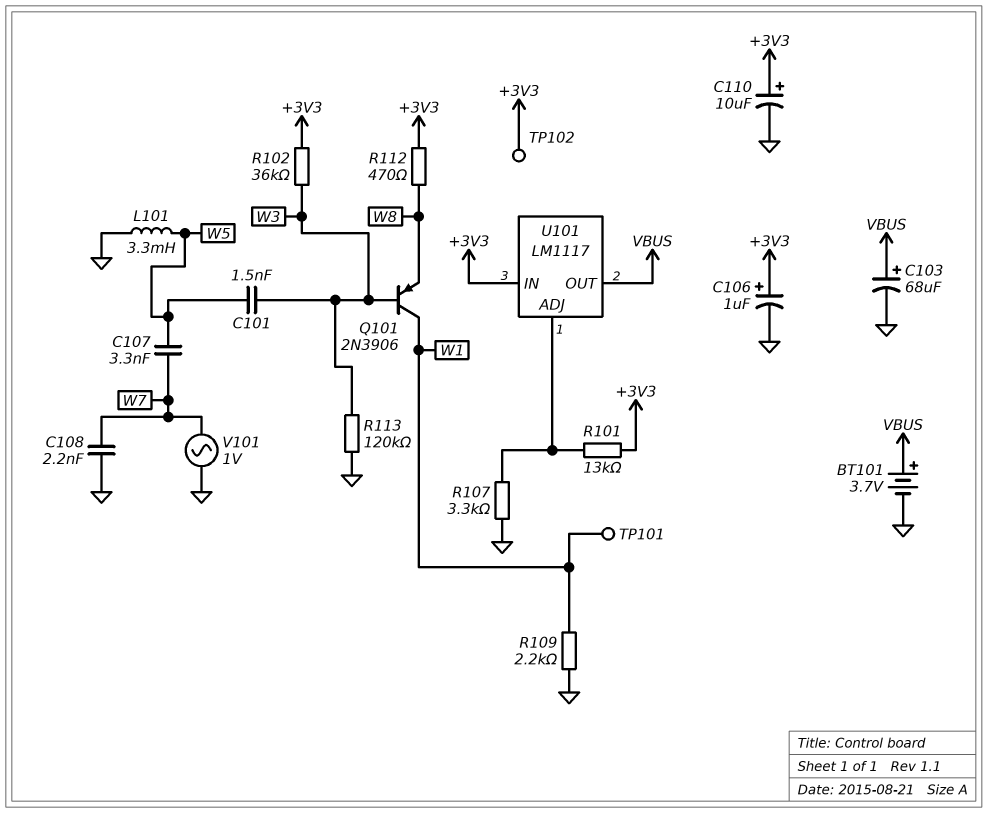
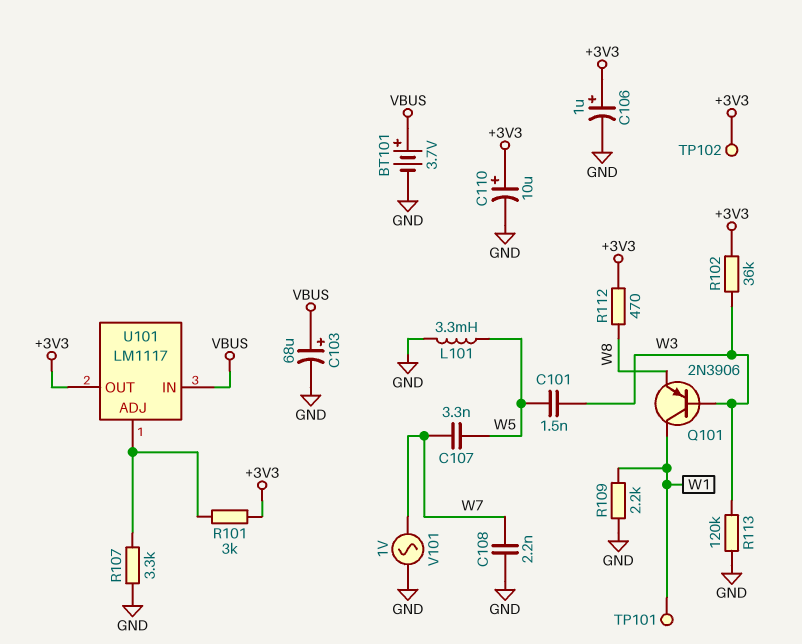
R101: 13k (+3V3, U101/ADJ) -> 3k (+3V3, U101/ADJ)
U101 pin IN: +3V3 -> VBUS
U101 pin OUT: VBUS -> +3V3

